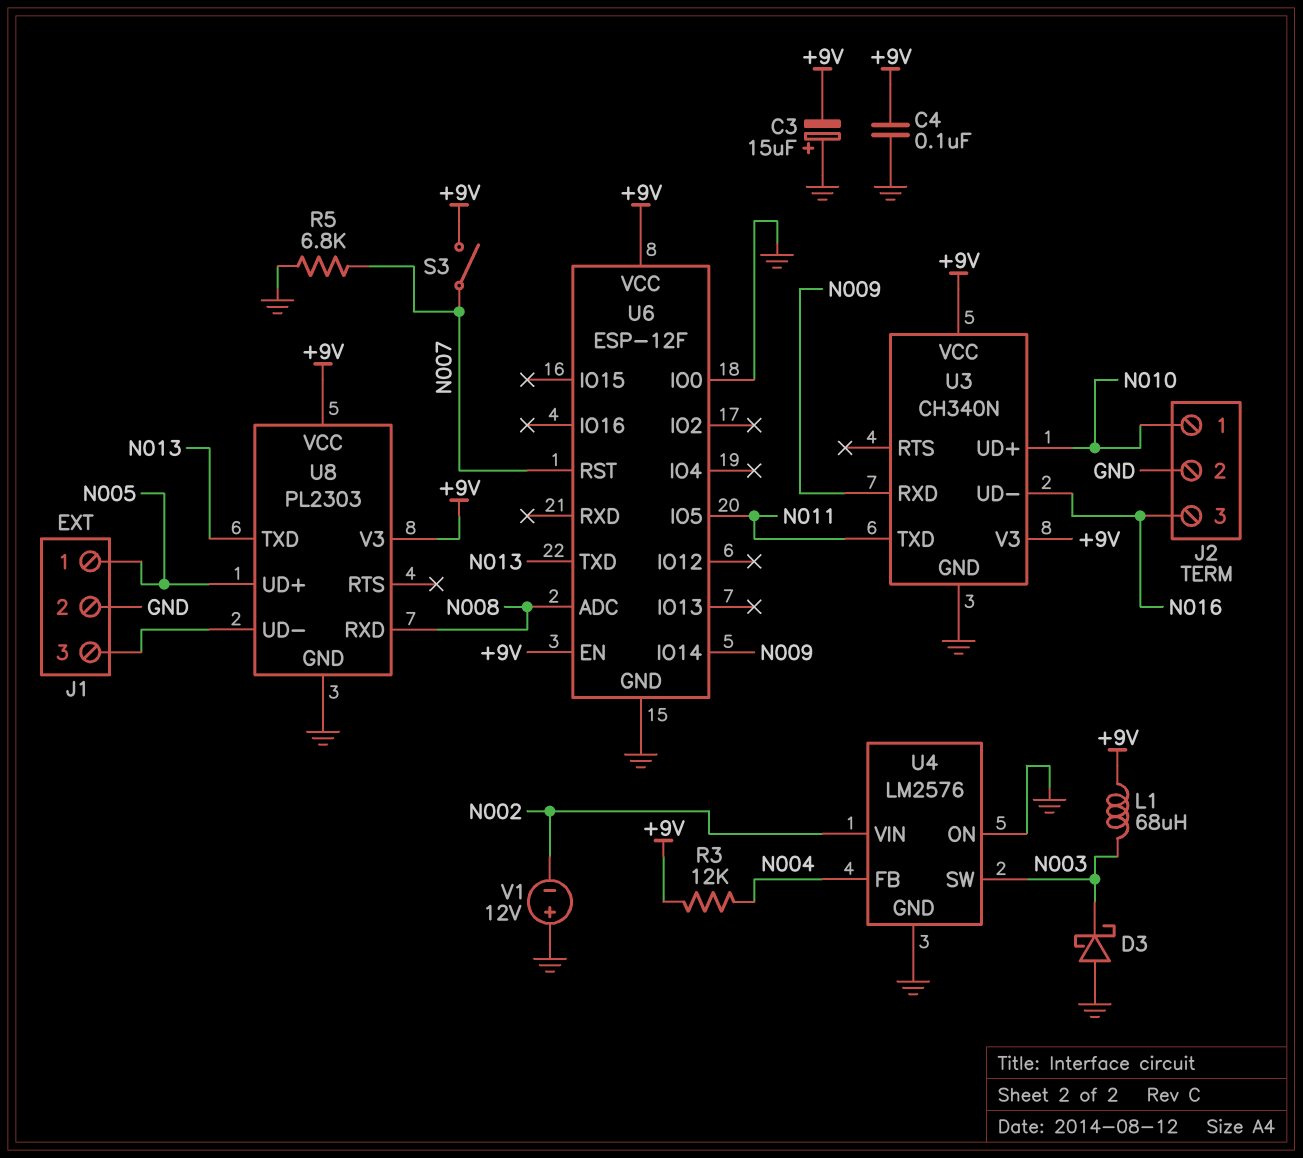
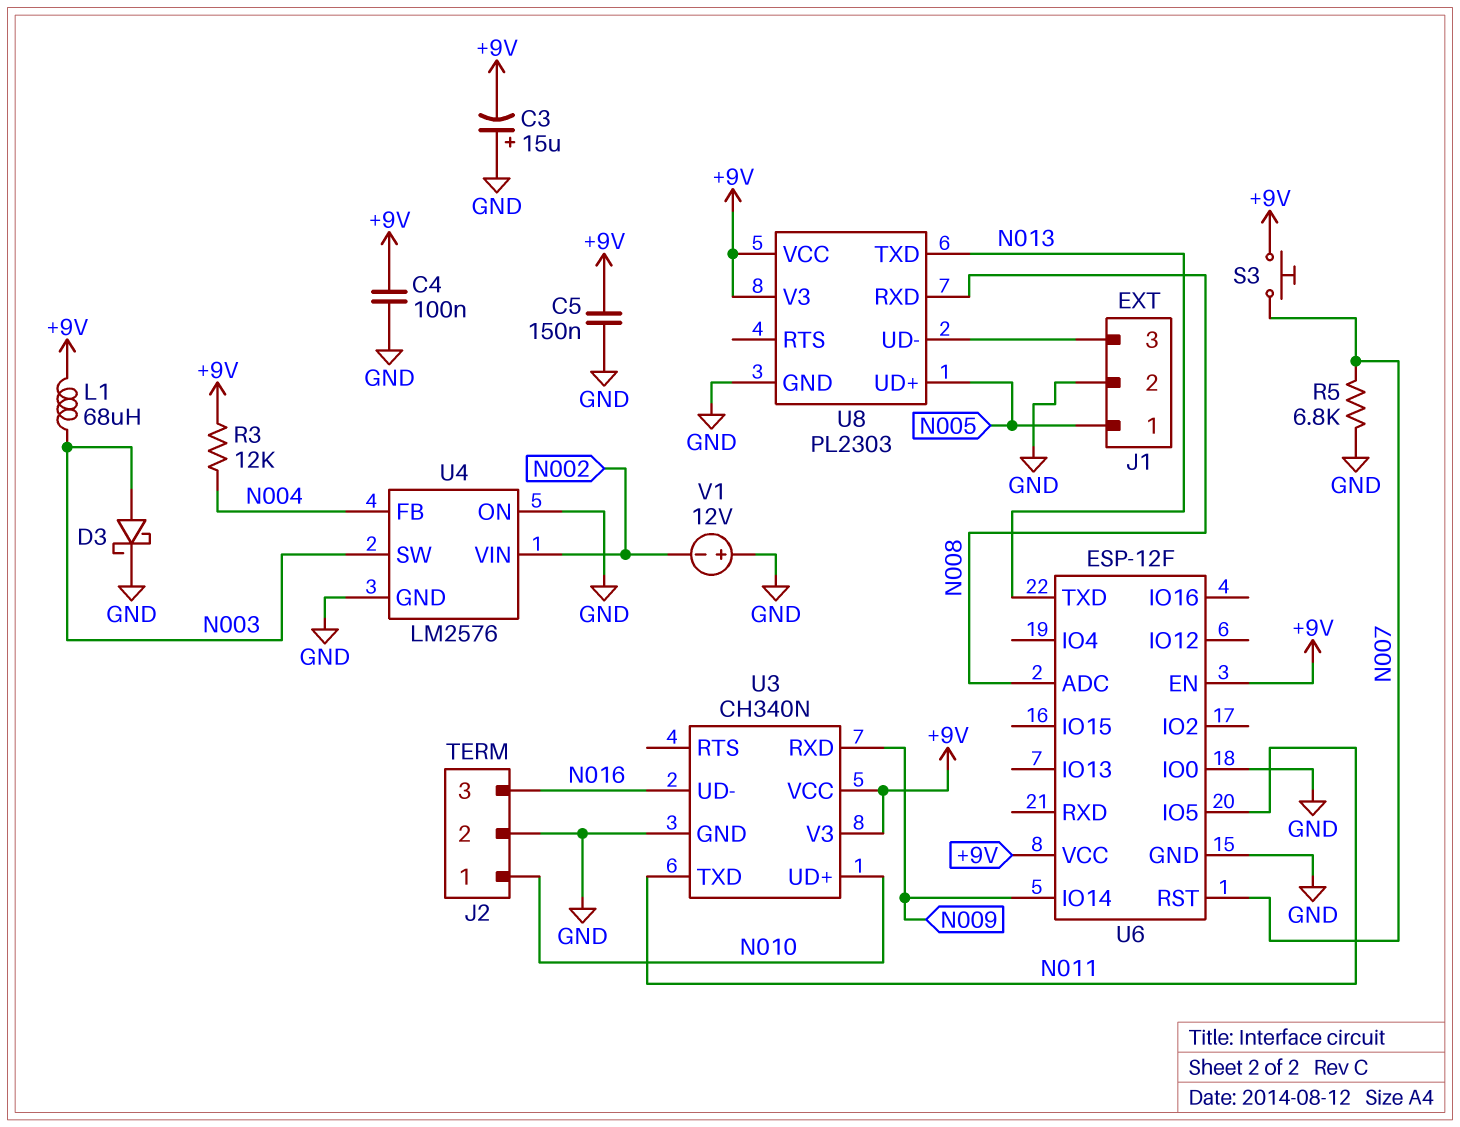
C5: none -> 150nF (+9V, GND)
D3: schottky (A GND, K N003) -> schottky (A N003, K GND)
S3: switch (+9V, N007) -> button (+9V, N007)

